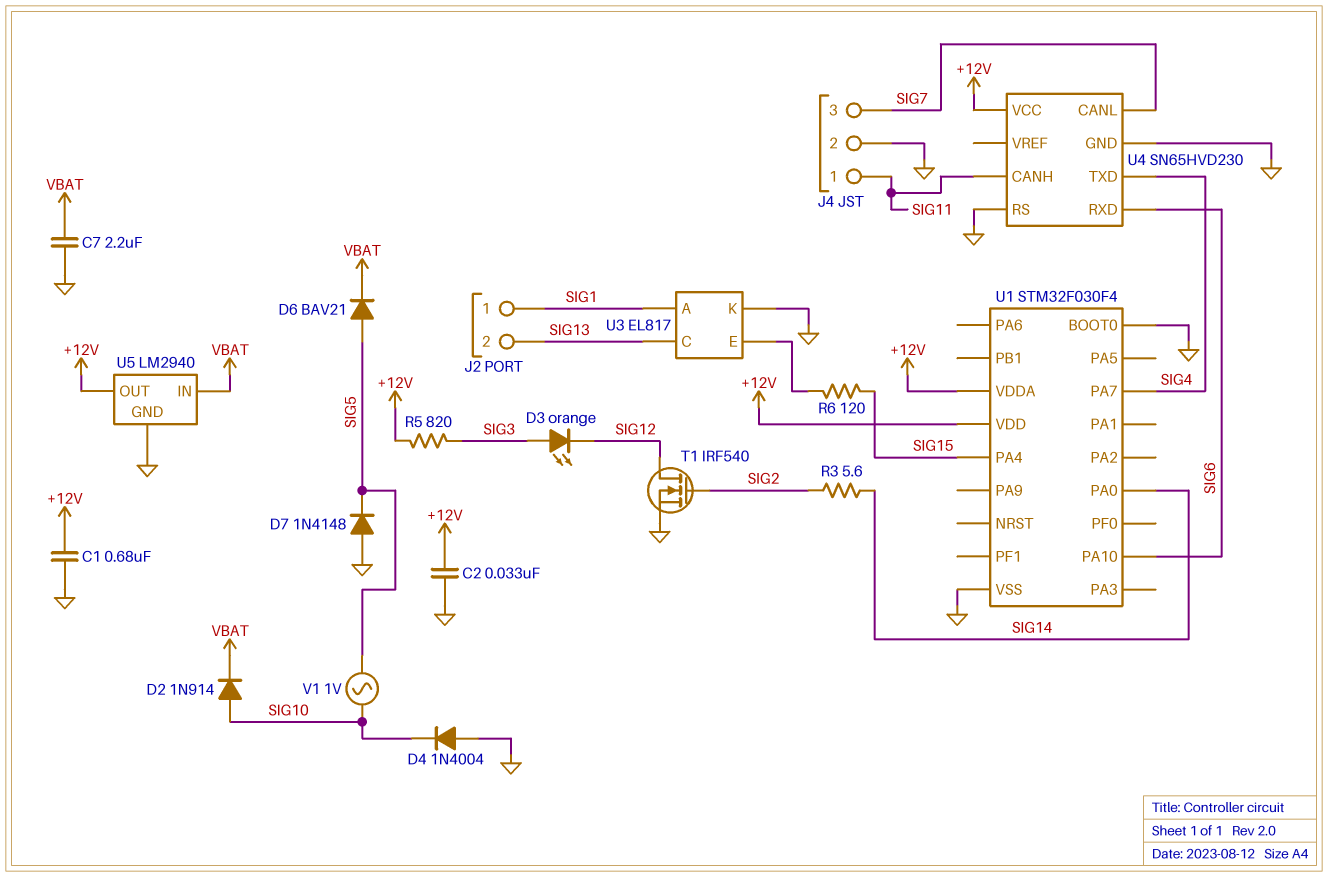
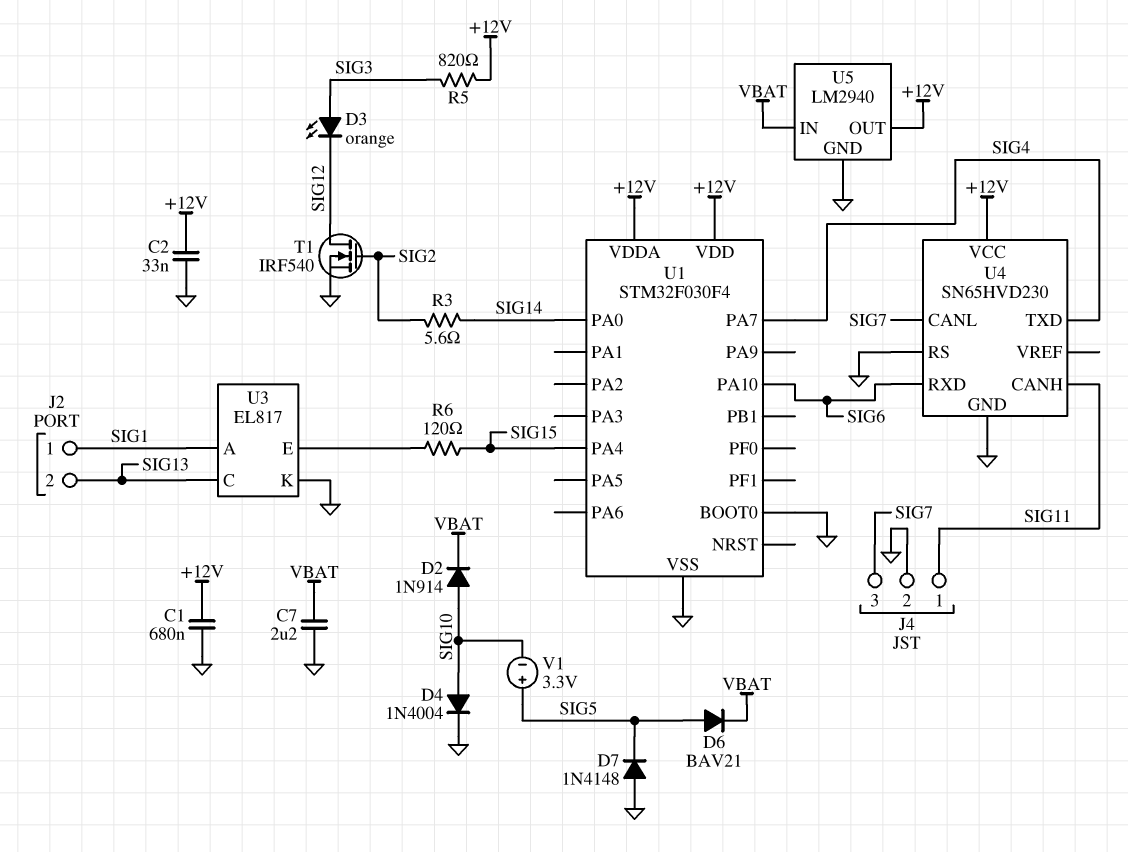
D4: diode 1N4004 (A GND, K SIG10) -> diode 1N4004 (A SIG10, K GND)
V1: AC 1V (SIG5, SIG10) -> 3.3V (plus SIG5, minus SIG10)

